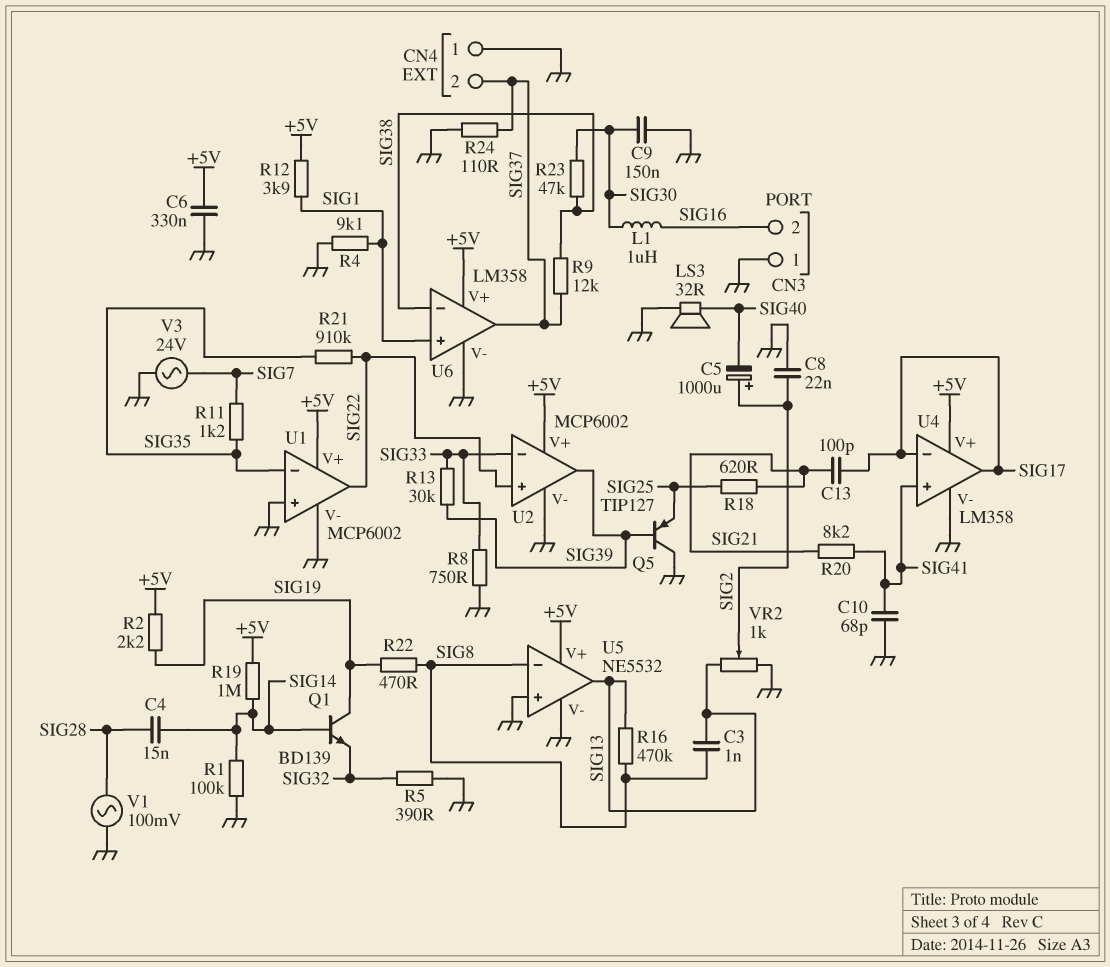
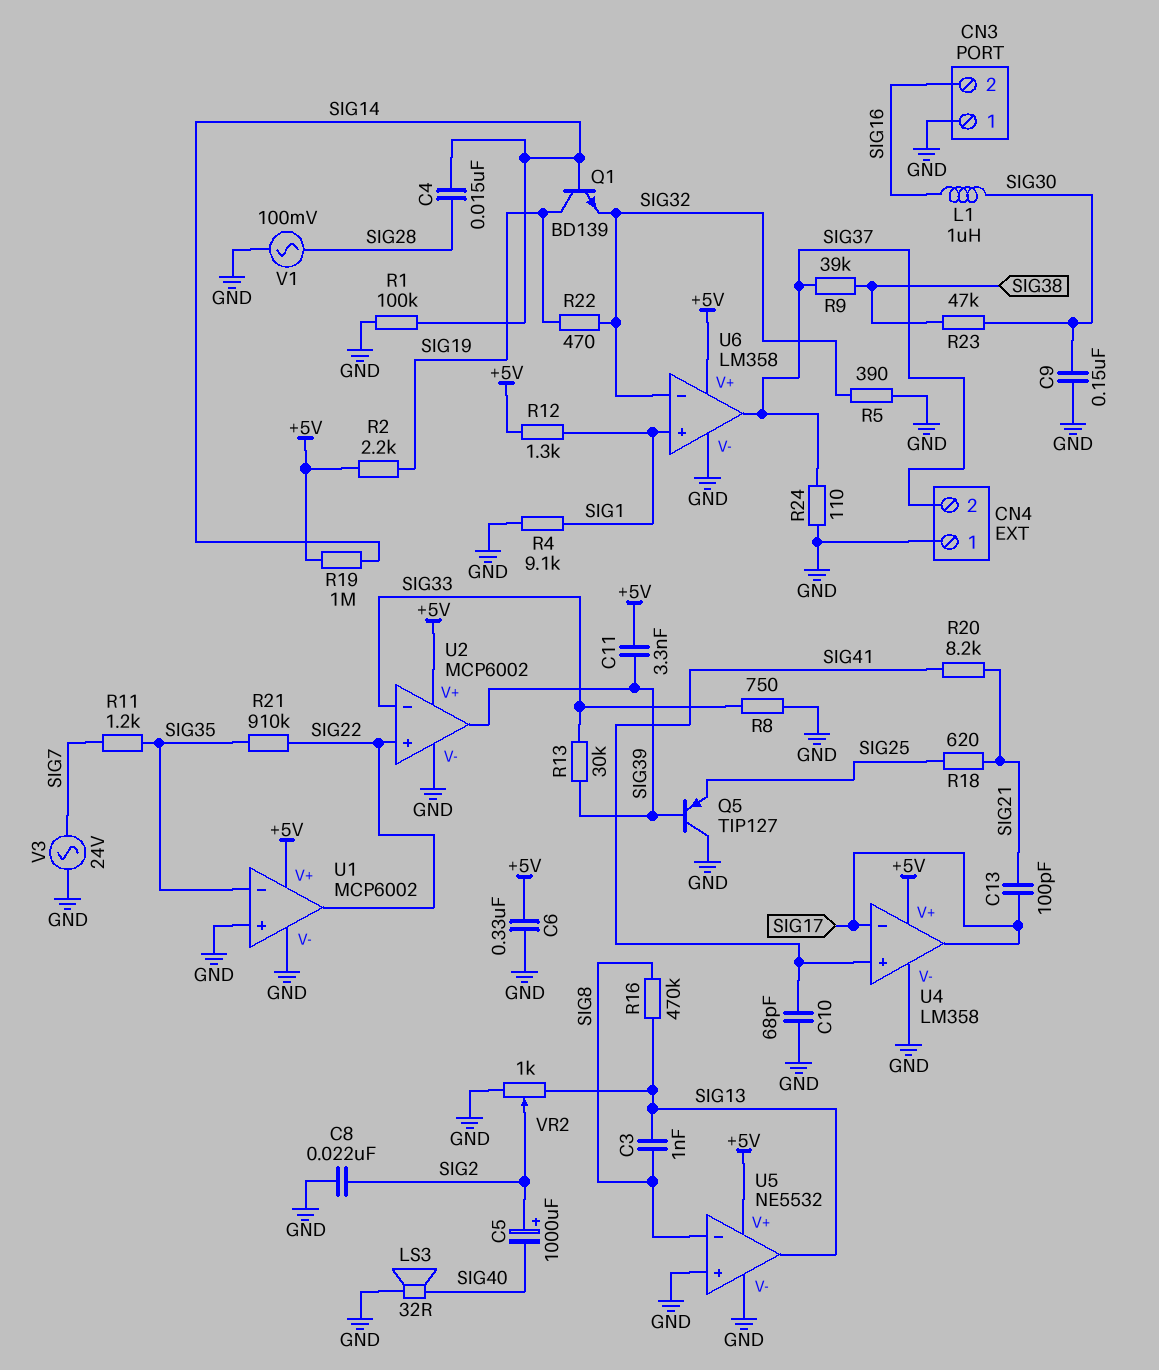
C11: none -> 3.3nF (+5V, SIG39)
R9: 12k (SIG37, SIG38) -> 39k (SIG37, SIG38)
R12: 3.9k (+5V, SIG1) -> 1.3k (+5V, SIG1)
R22: 470 (SIG8, SIG19) -> 470 (SIG19, SIG32)
U6 pin in-: SIG38 -> SIG32

